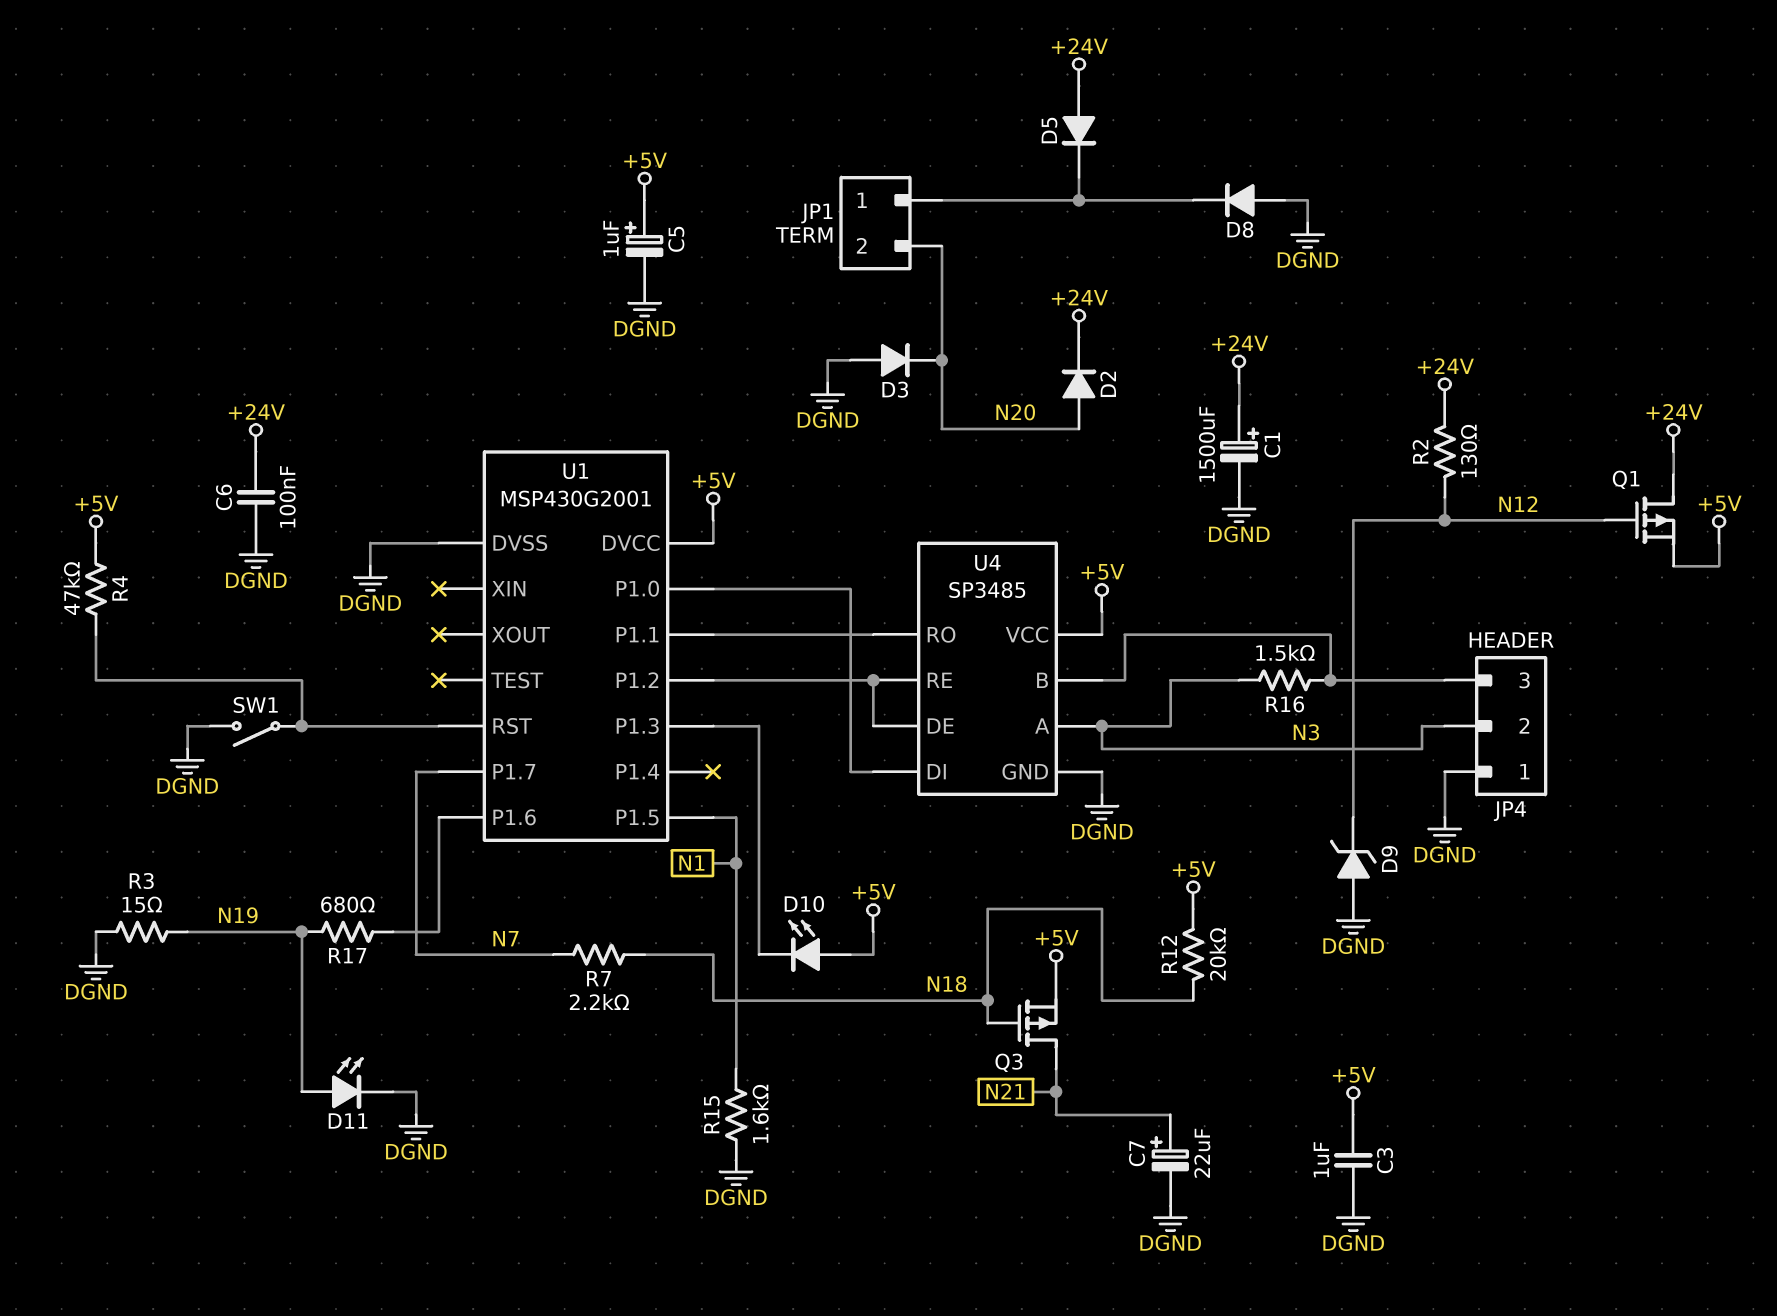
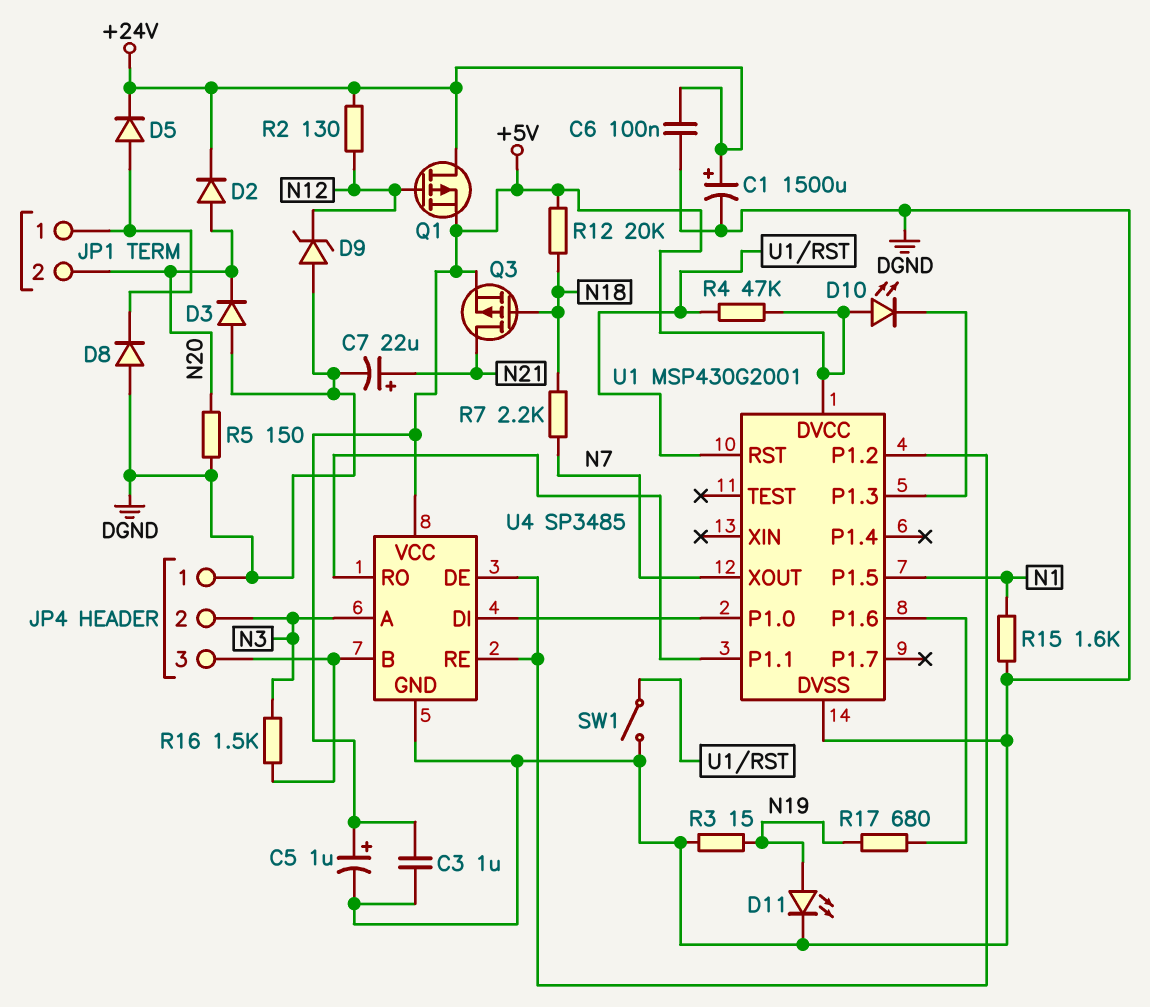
D5: diode (A +24V, K JP1/1) -> diode (A JP1/1, K +24V)
R5: none -> 150 (DGND, N20)
U1 pin P1.7: N7 -> none
U1 pin XOUT: none -> N7

